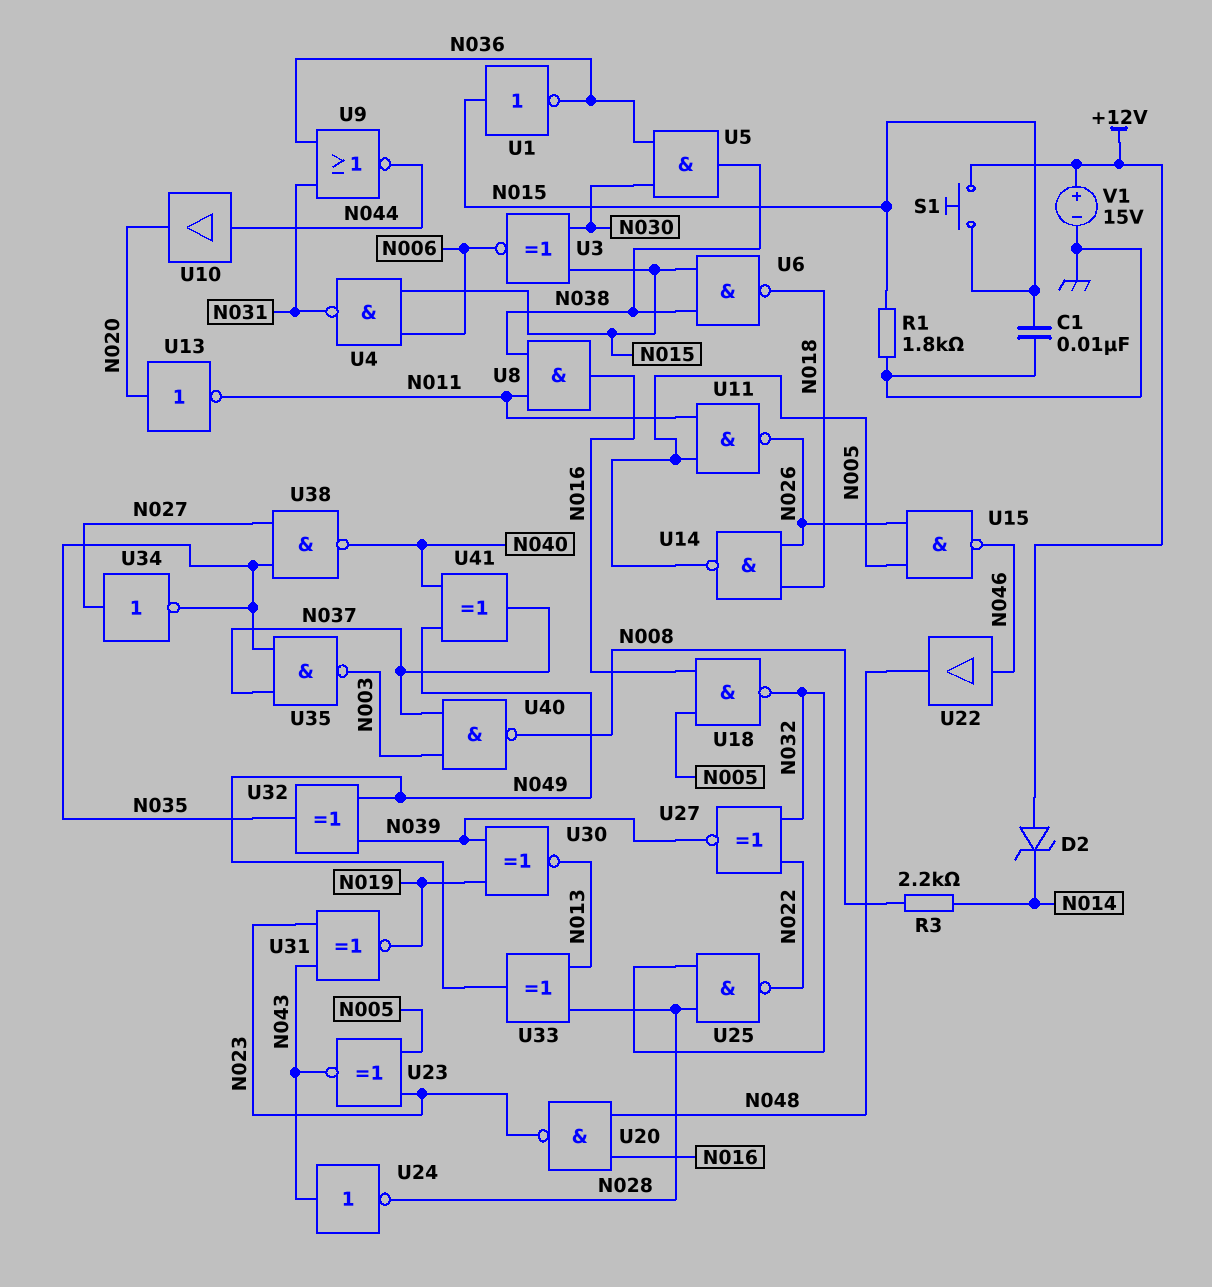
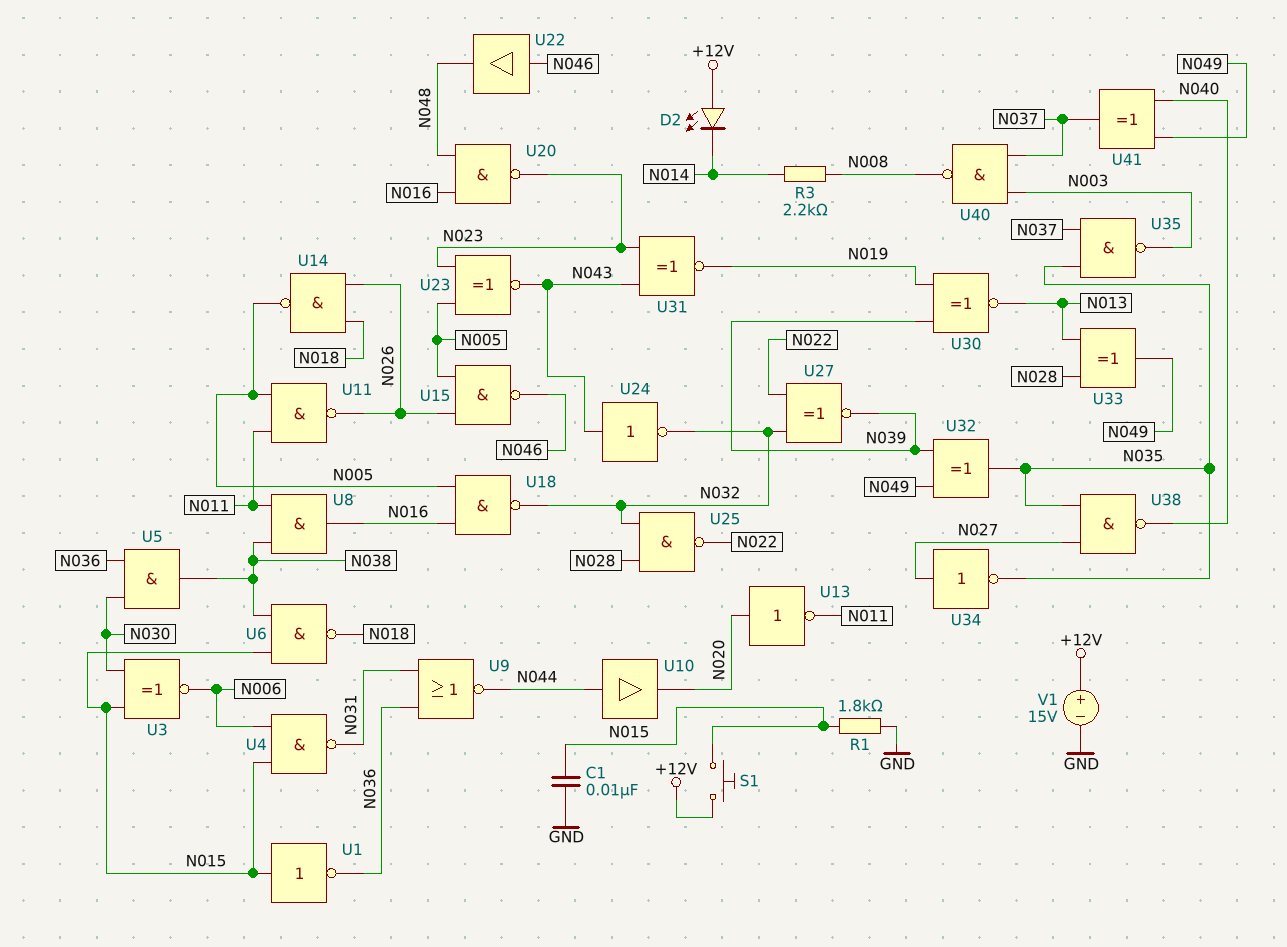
D2: zener (A +12V, K N014) -> LED (A +12V, K N014)
U24: NOT (in N043, out N028) -> NOT (in N043, out N032)

